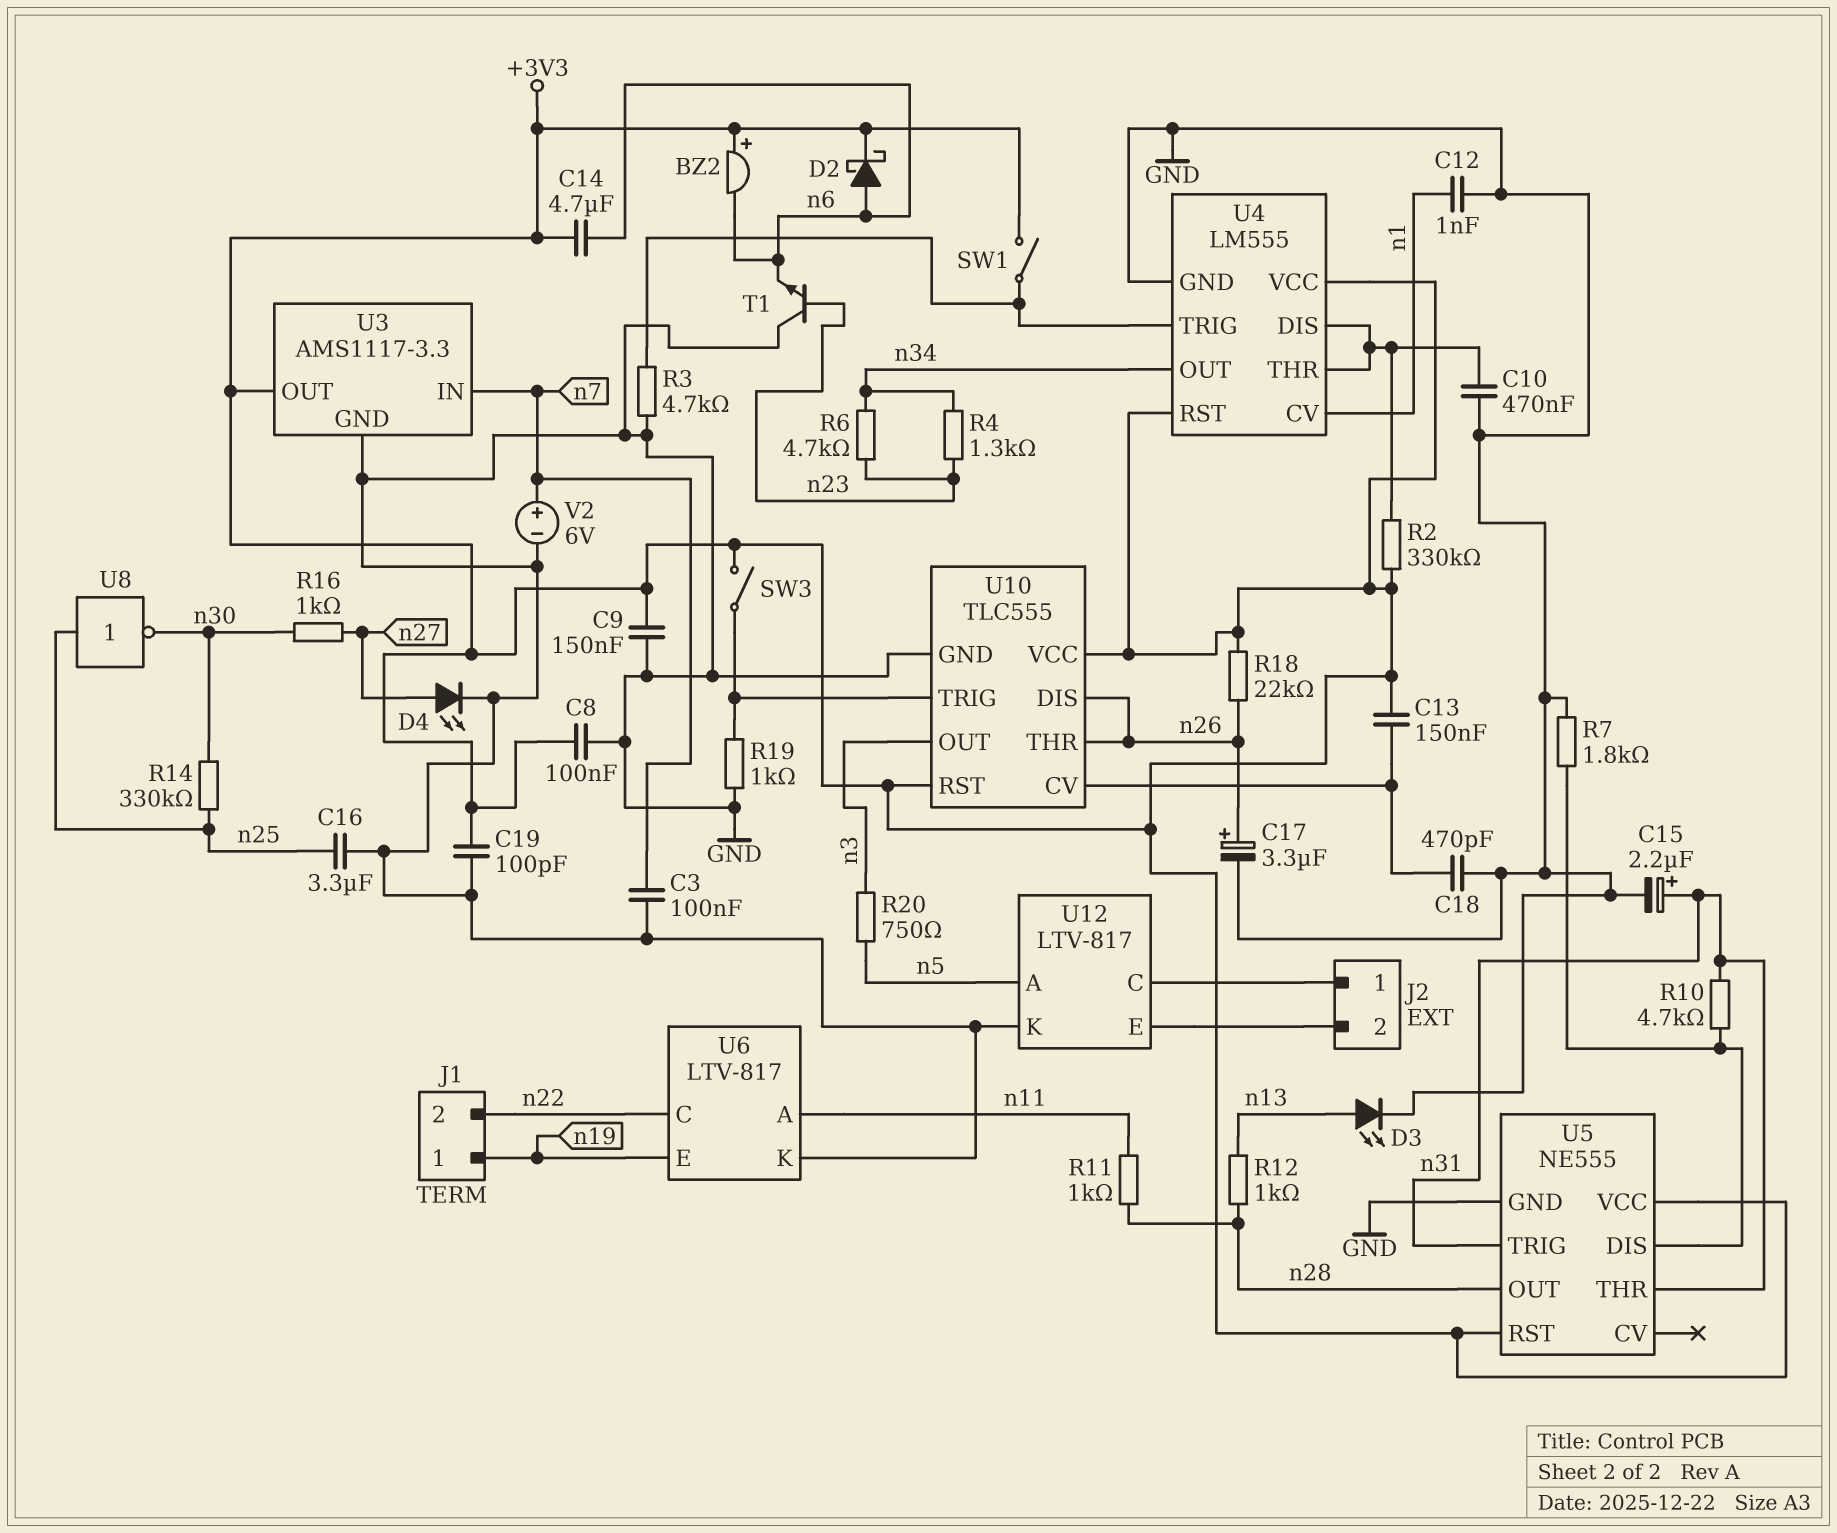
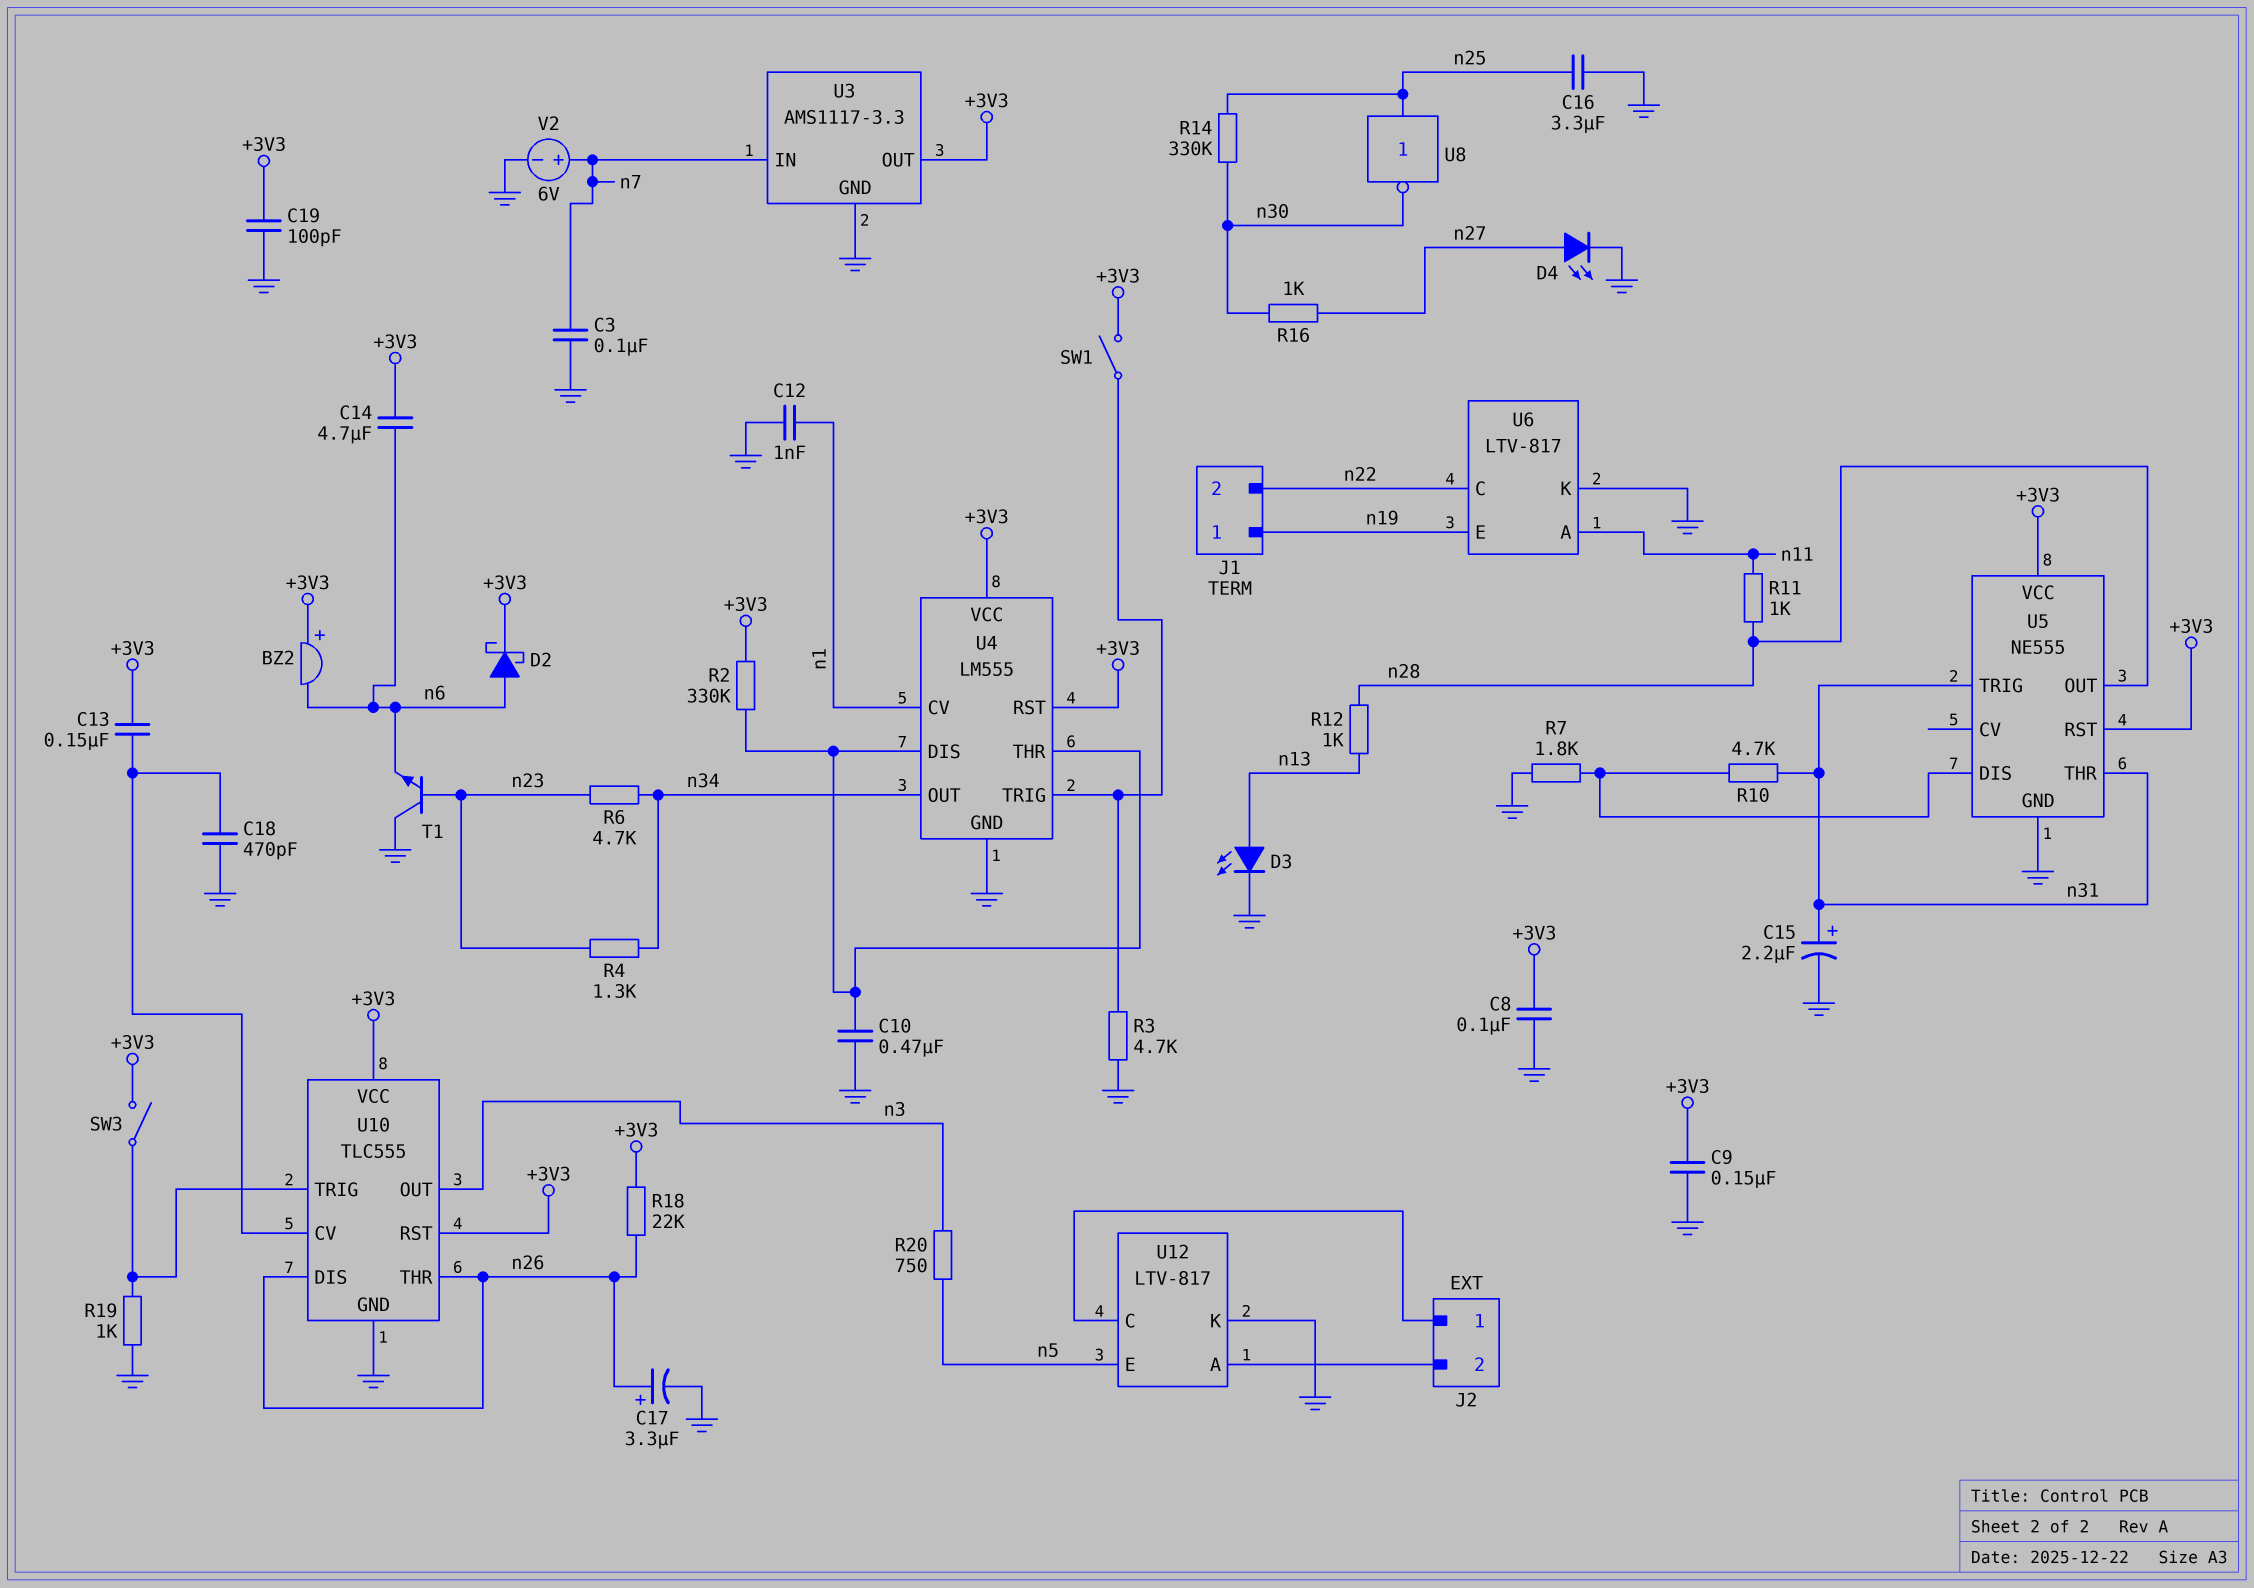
U12 pin A: n5 -> J2/2
U12 pin E: J2/2 -> n5

